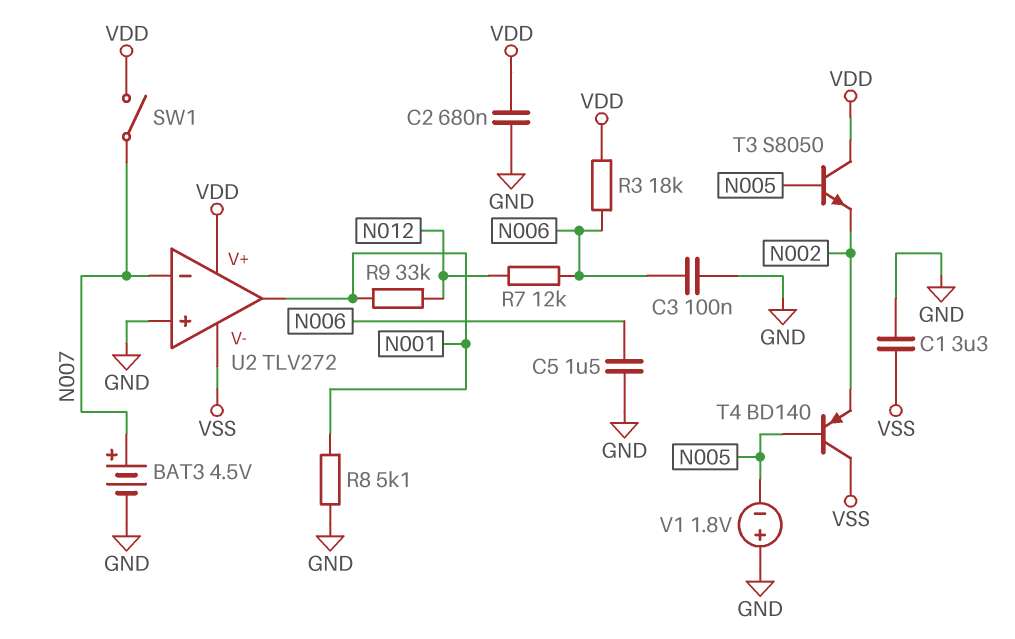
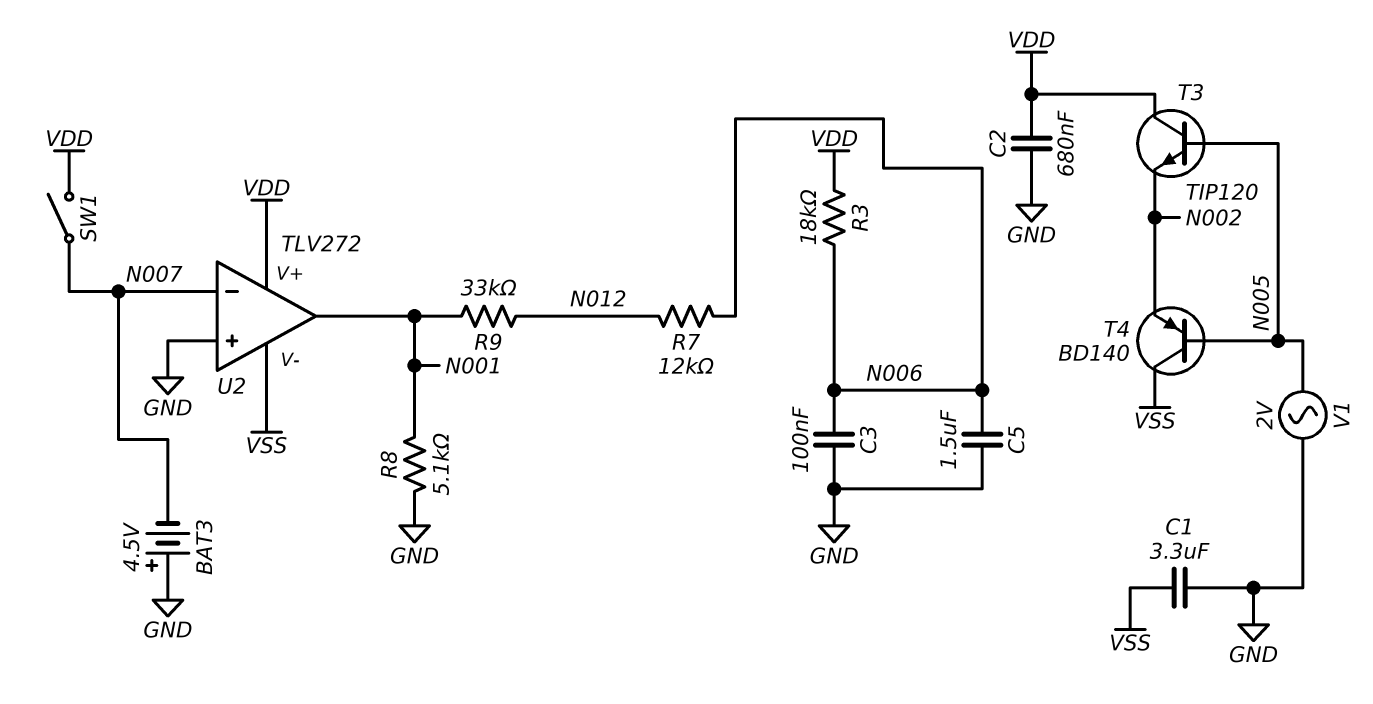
BAT3: 4.5V (plus N007, minus GND) -> 4.5V (plus GND, minus N007)
T3: NPN S8050 (B N005, C VDD, E N002) -> NPN TIP120 (B N005, C VDD, E N002)
V1: 1.8V (plus GND, minus N005) -> AC 2V (GND, N005)

